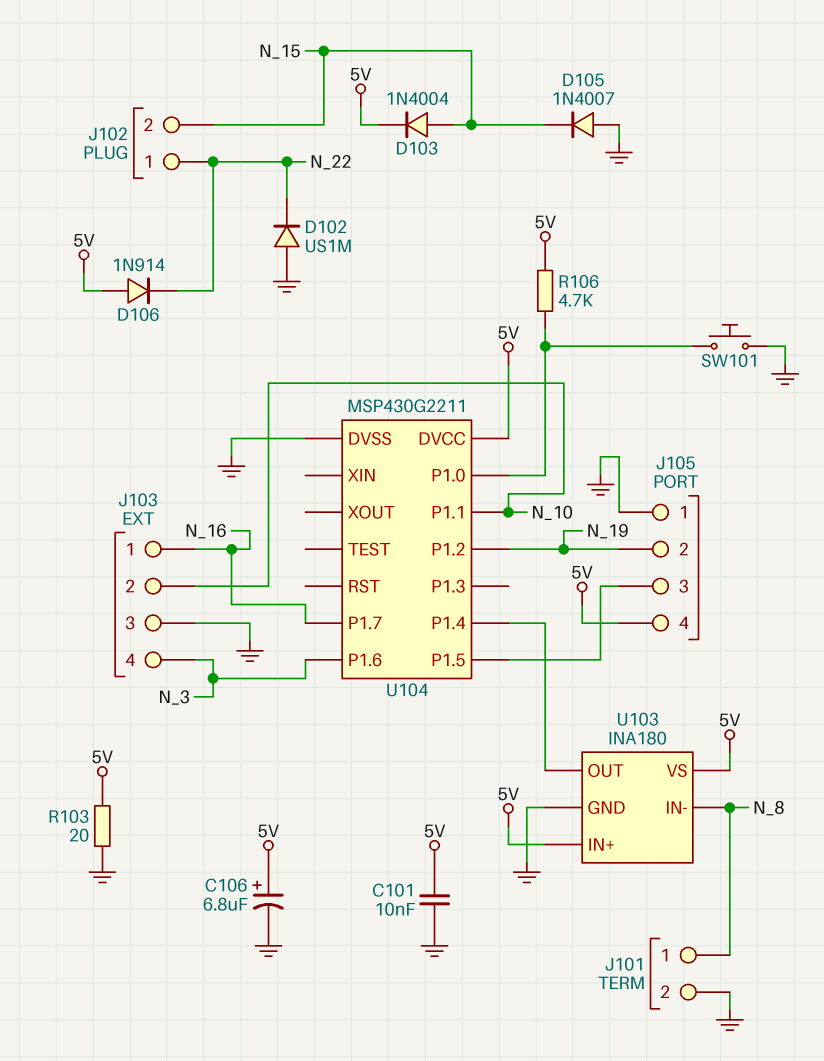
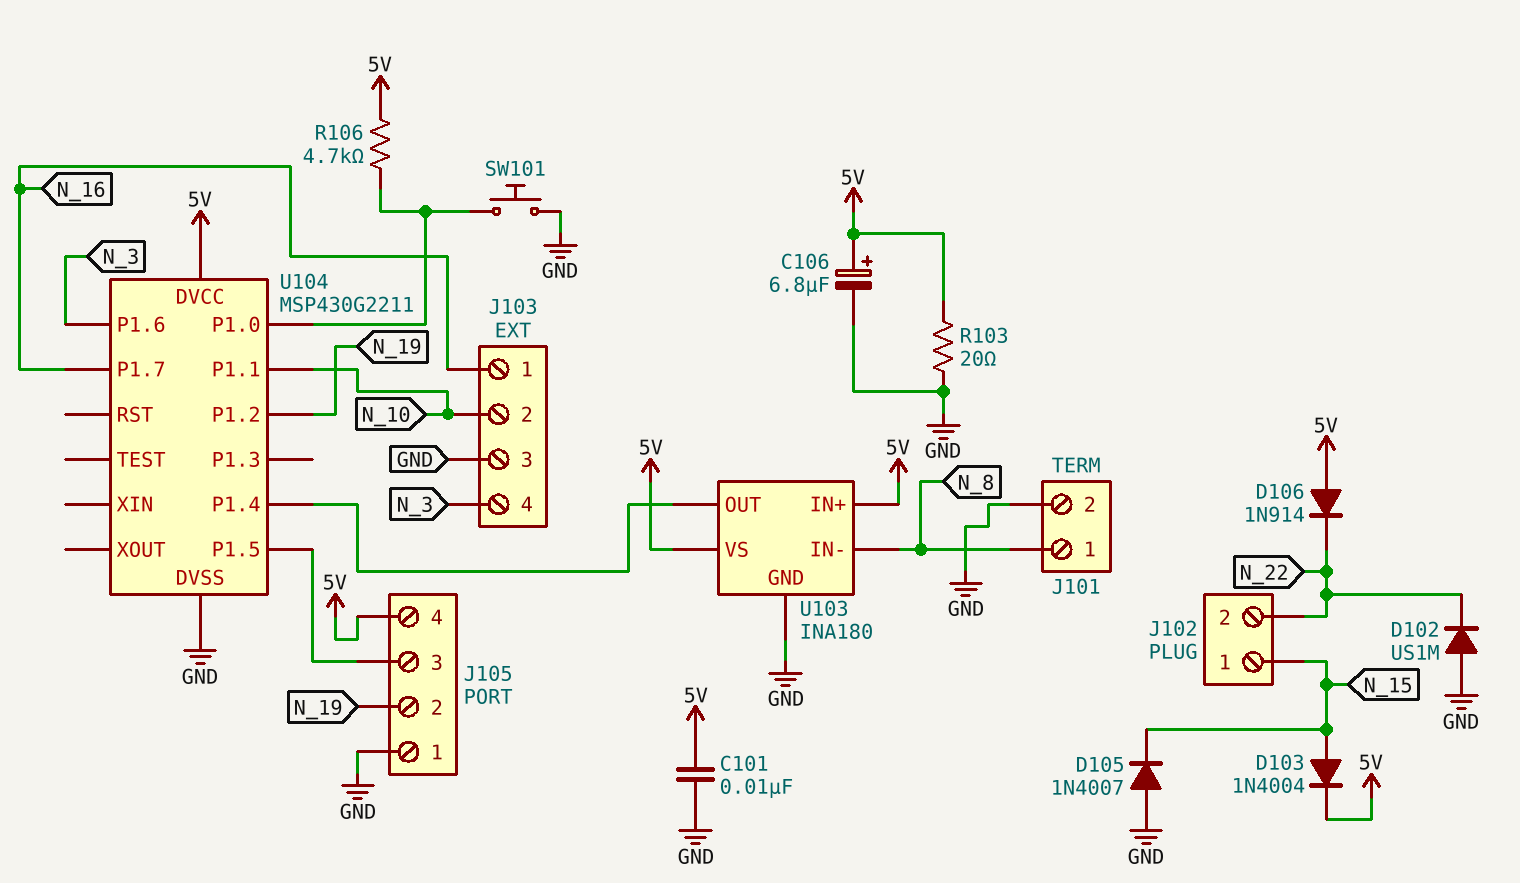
J102 pin 1: N_22 -> N_15
J102 pin 2: N_15 -> N_22

